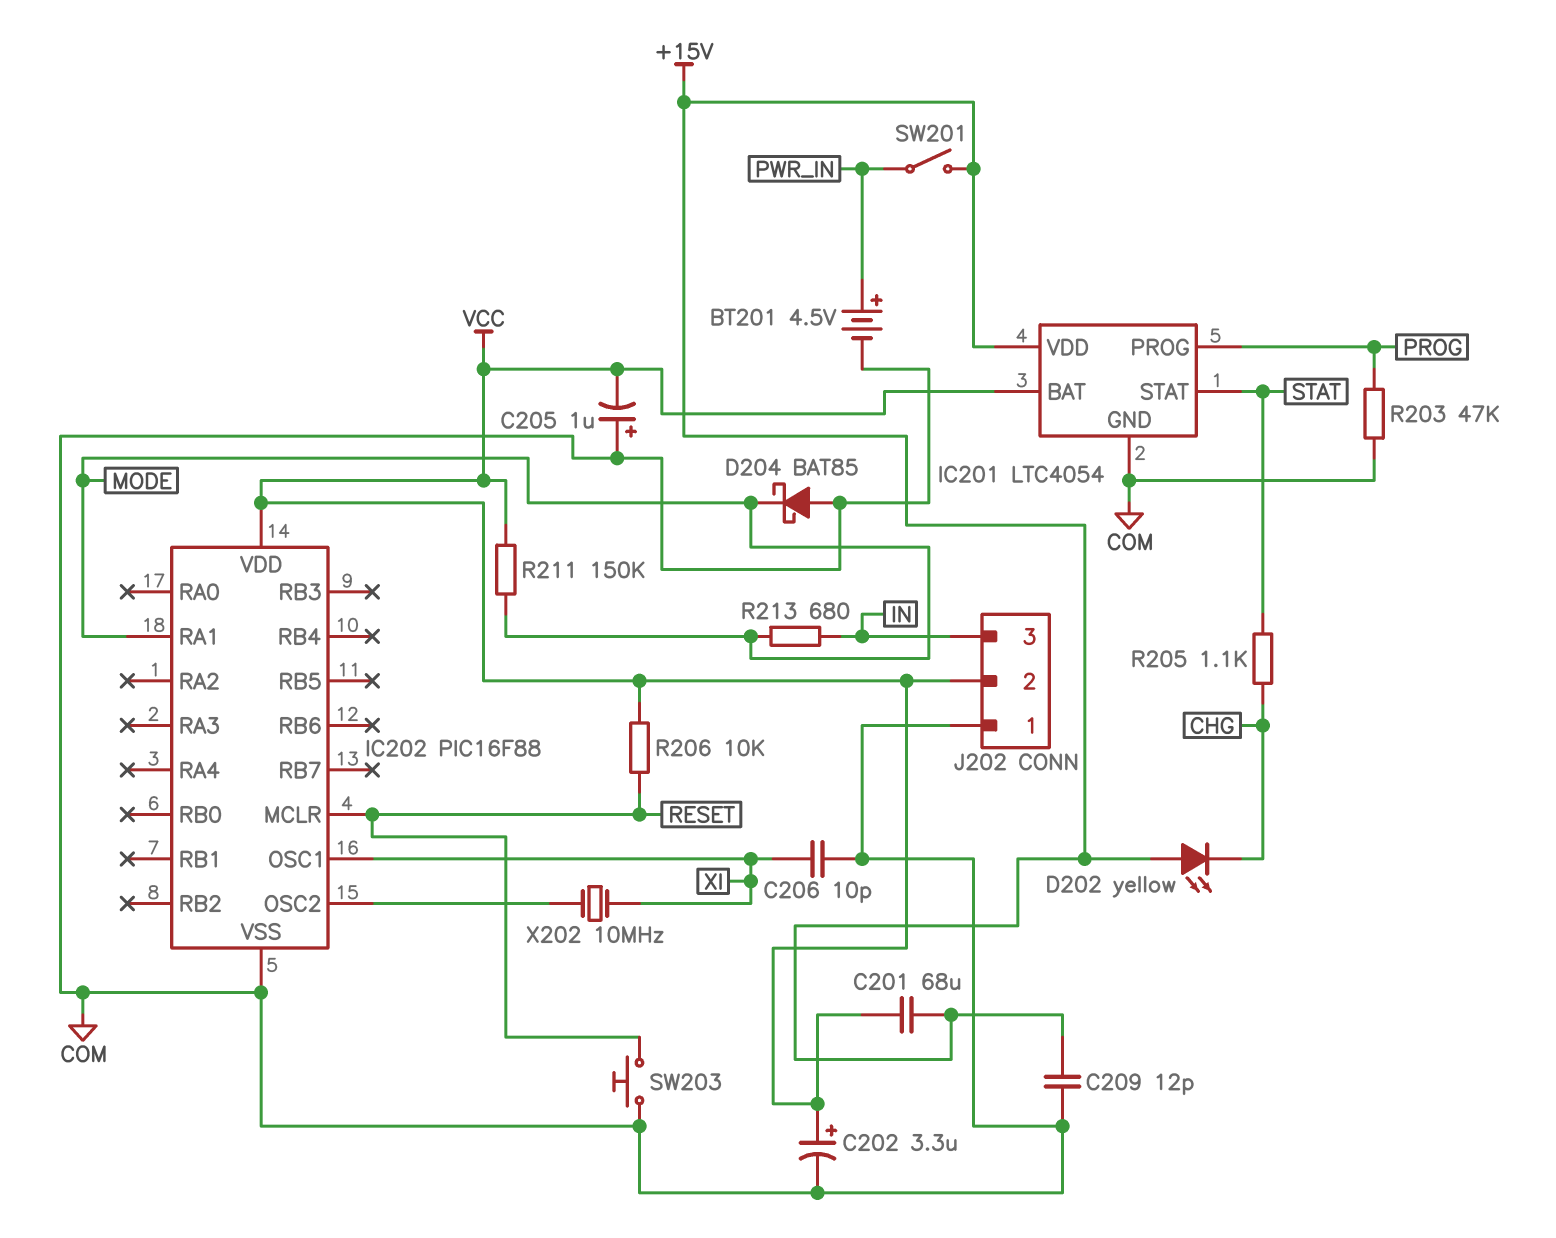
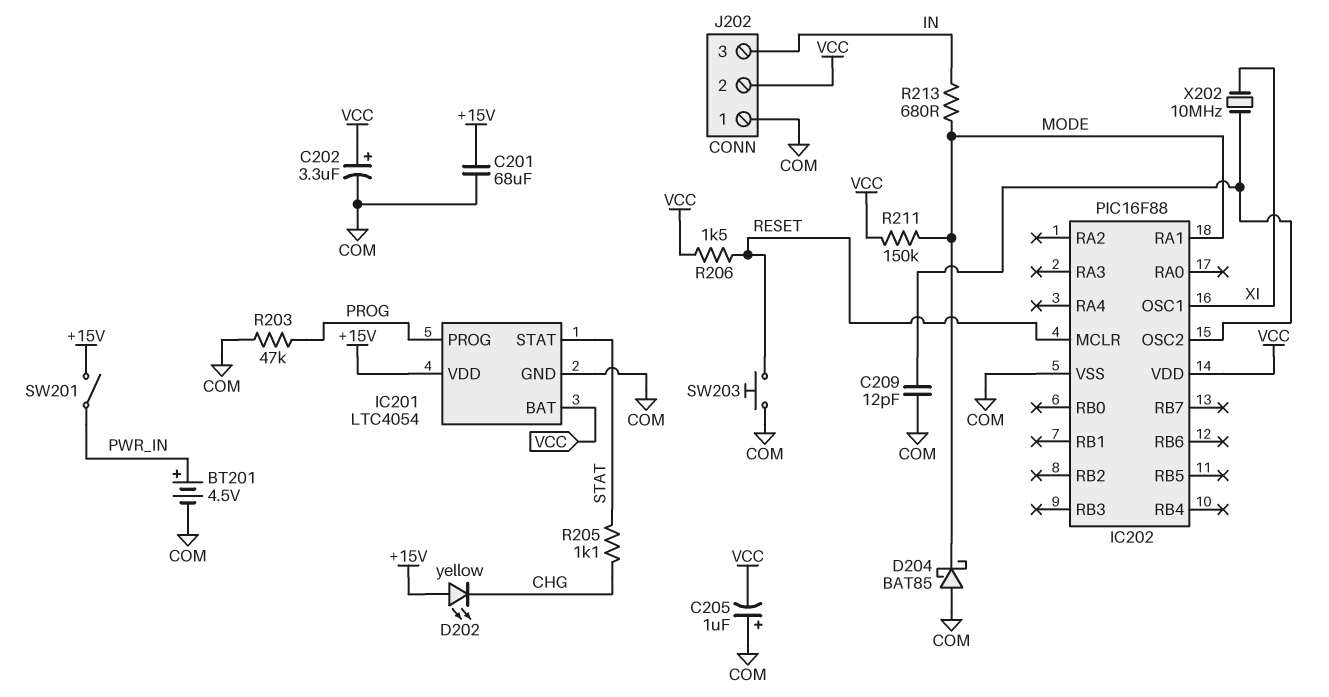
C201: 68uF (+15V, VCC) -> 68uF (+15V, COM)
C206: 10pF (COM, XI) -> none
C209: 12pF (+15V, COM) -> 12pF (COM, IC202/OSC2)
R206: 10k (RESET, VCC) -> 1.5k (RESET, VCC)

